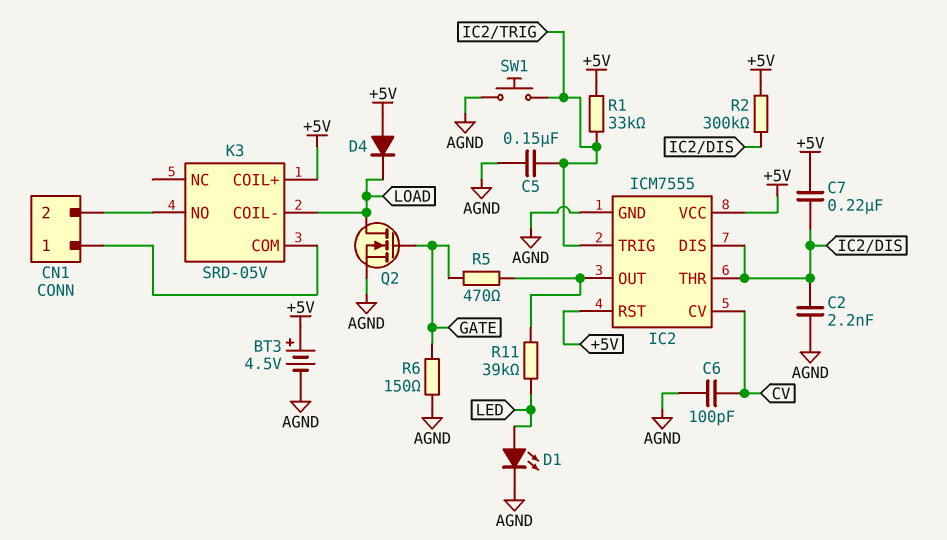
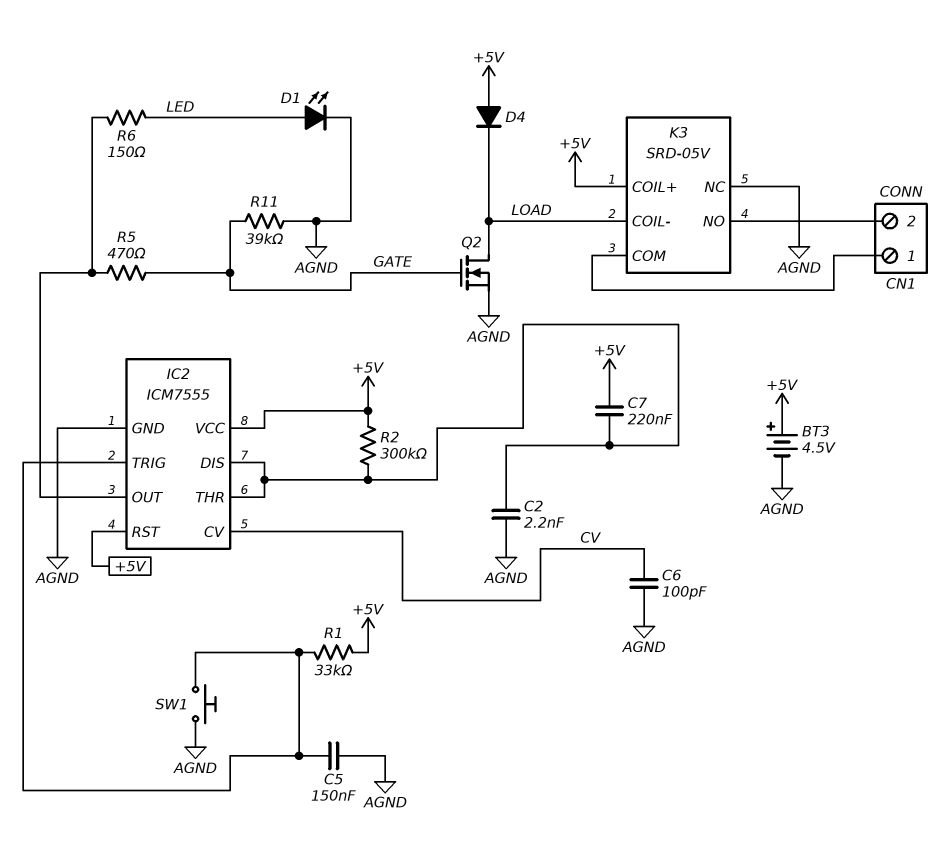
K3 pin NC: none -> AGND
R6: 150 (AGND, GATE) -> 150 (IC2/OUT, LED)
R11: 39k (IC2/OUT, LED) -> 39k (AGND, GATE)

